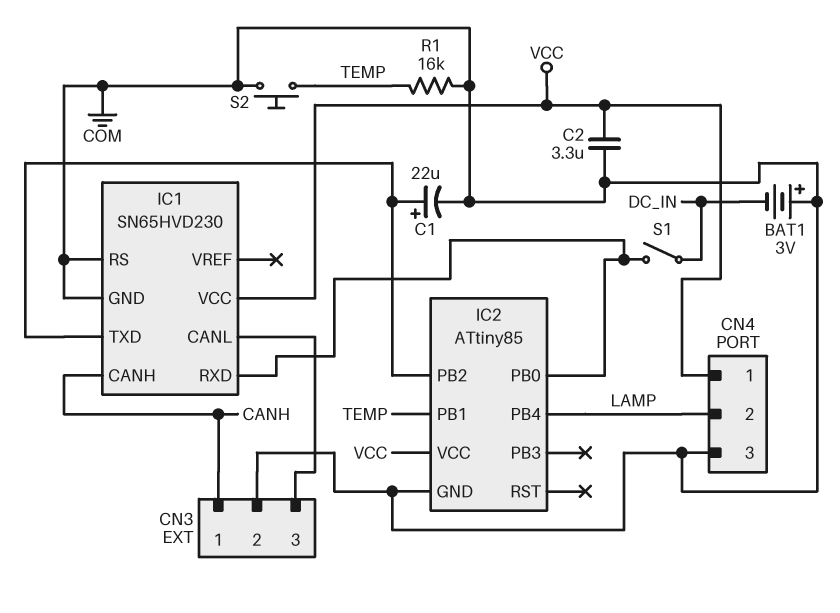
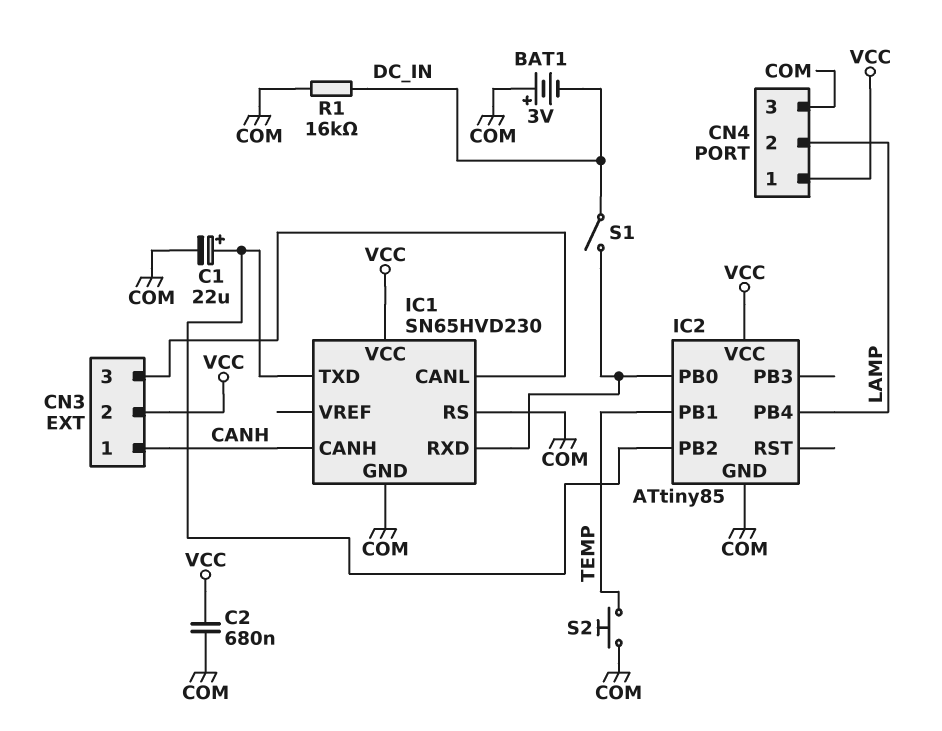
C2: 3.3uF (COM, VCC) -> 680nF (COM, VCC)
CN3 pin 2: COM -> VCC
R1: 16k (COM, TEMP) -> 16k (COM, DC_IN)

